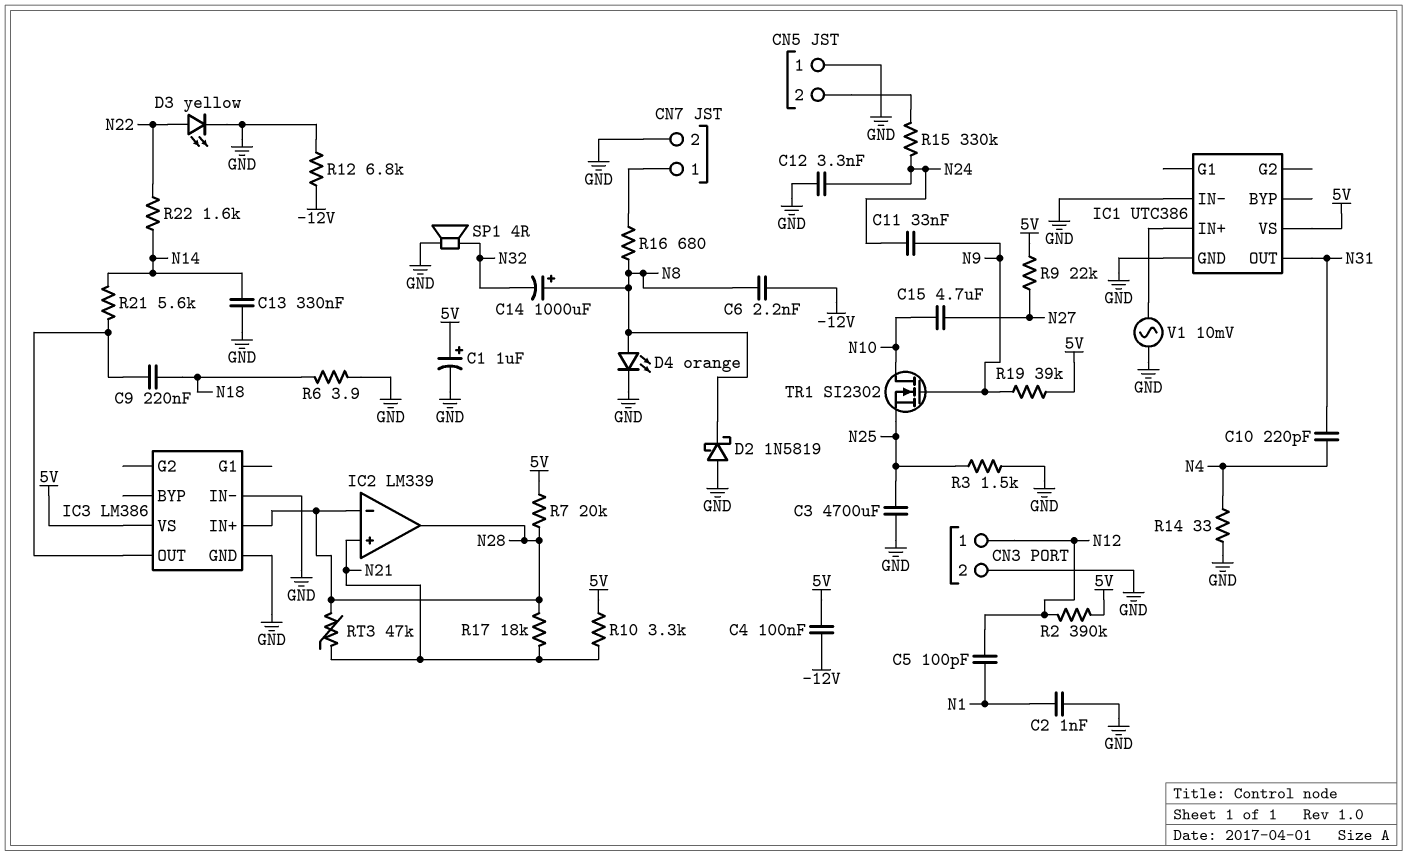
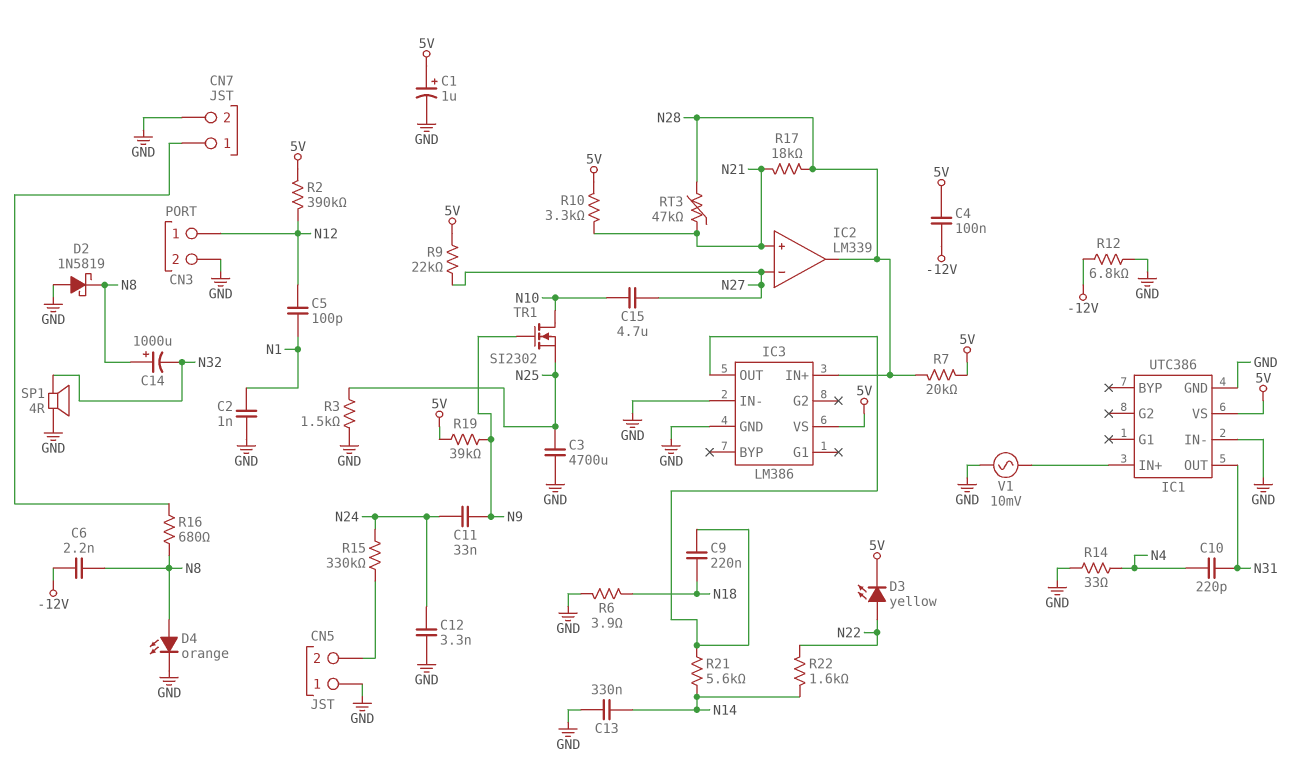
D3: LED yellow (A N22, K GND) -> LED yellow (A N22, K 5V)
IC2 pin in-: N28 -> N27

